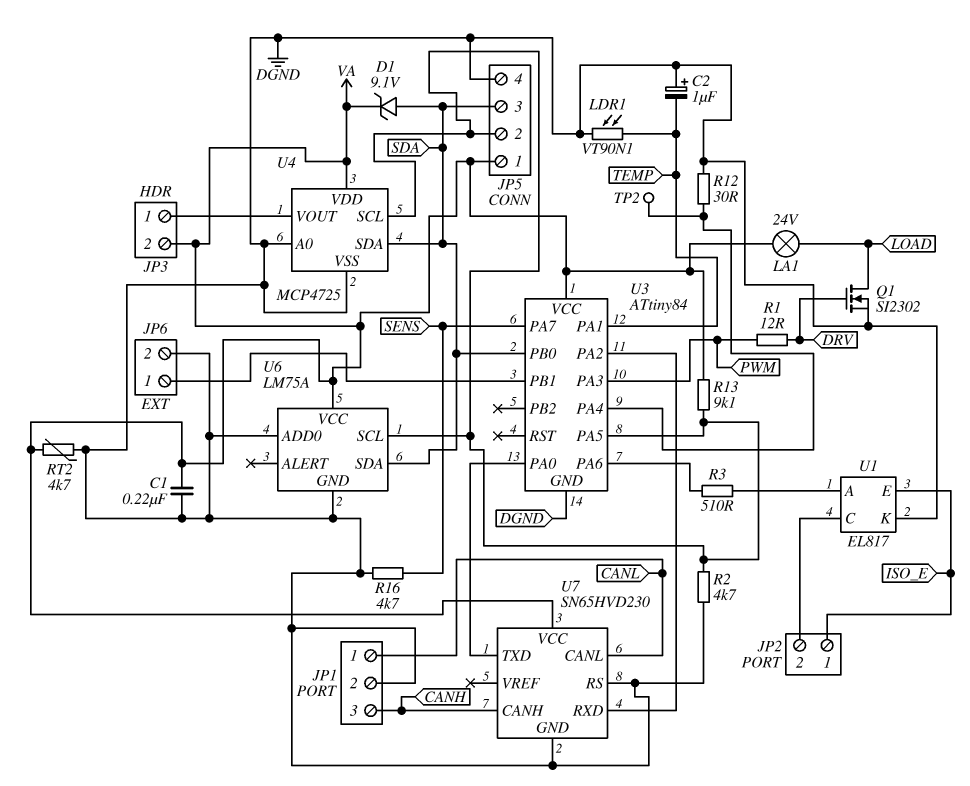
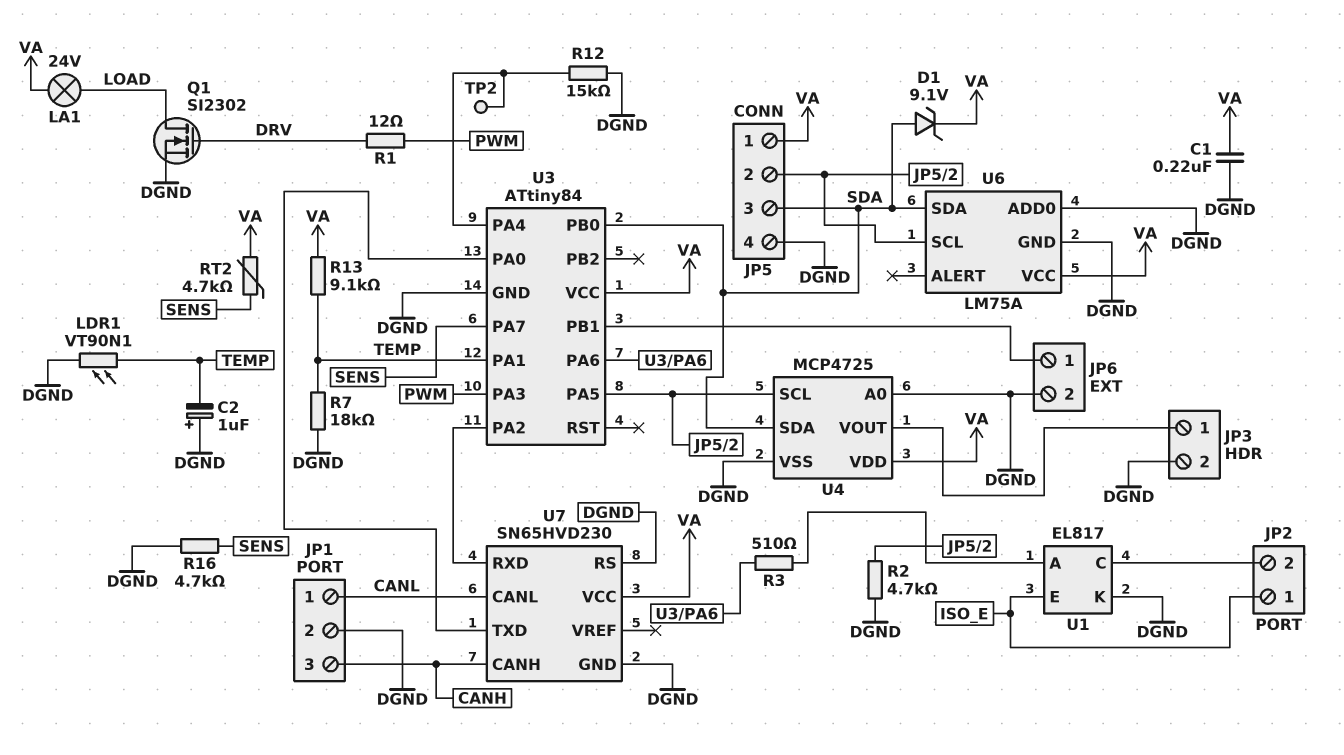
JP3 pin 2: VA -> DGND
R7: none -> 18k (DGND, TEMP)
R12: 30 (DGND, U3/PA4) -> 15k (DGND, U3/PA4)
R13: 9.1k (JP5/2, VA) -> 9.1k (TEMP, VA)
RT2: 4.7k (DGND, VA) -> 4.7k (SENS, VA)

